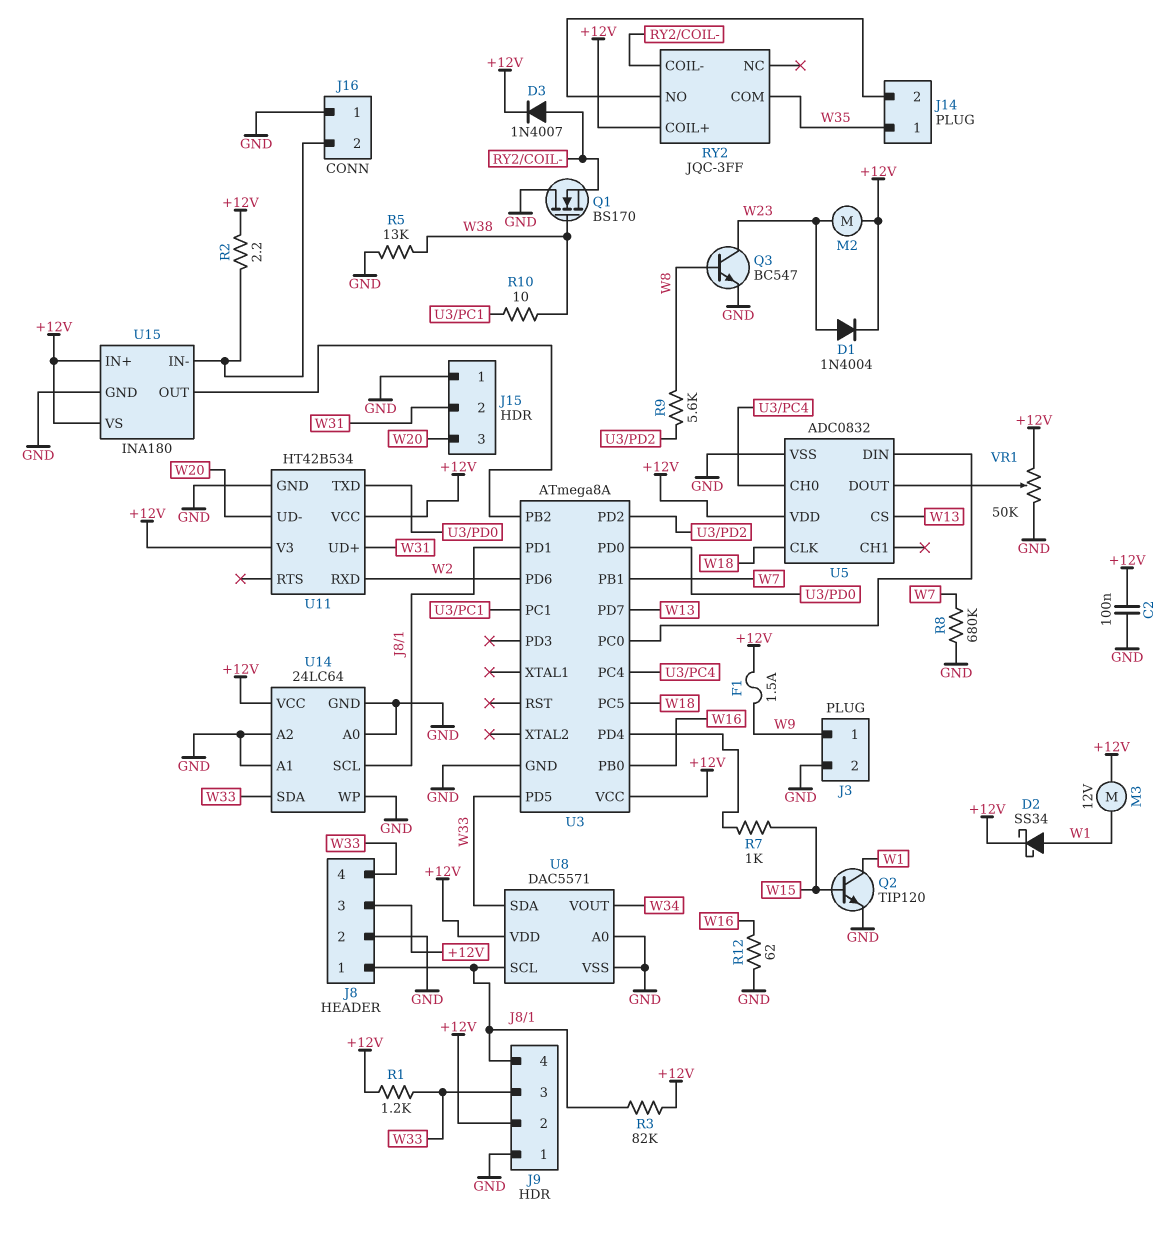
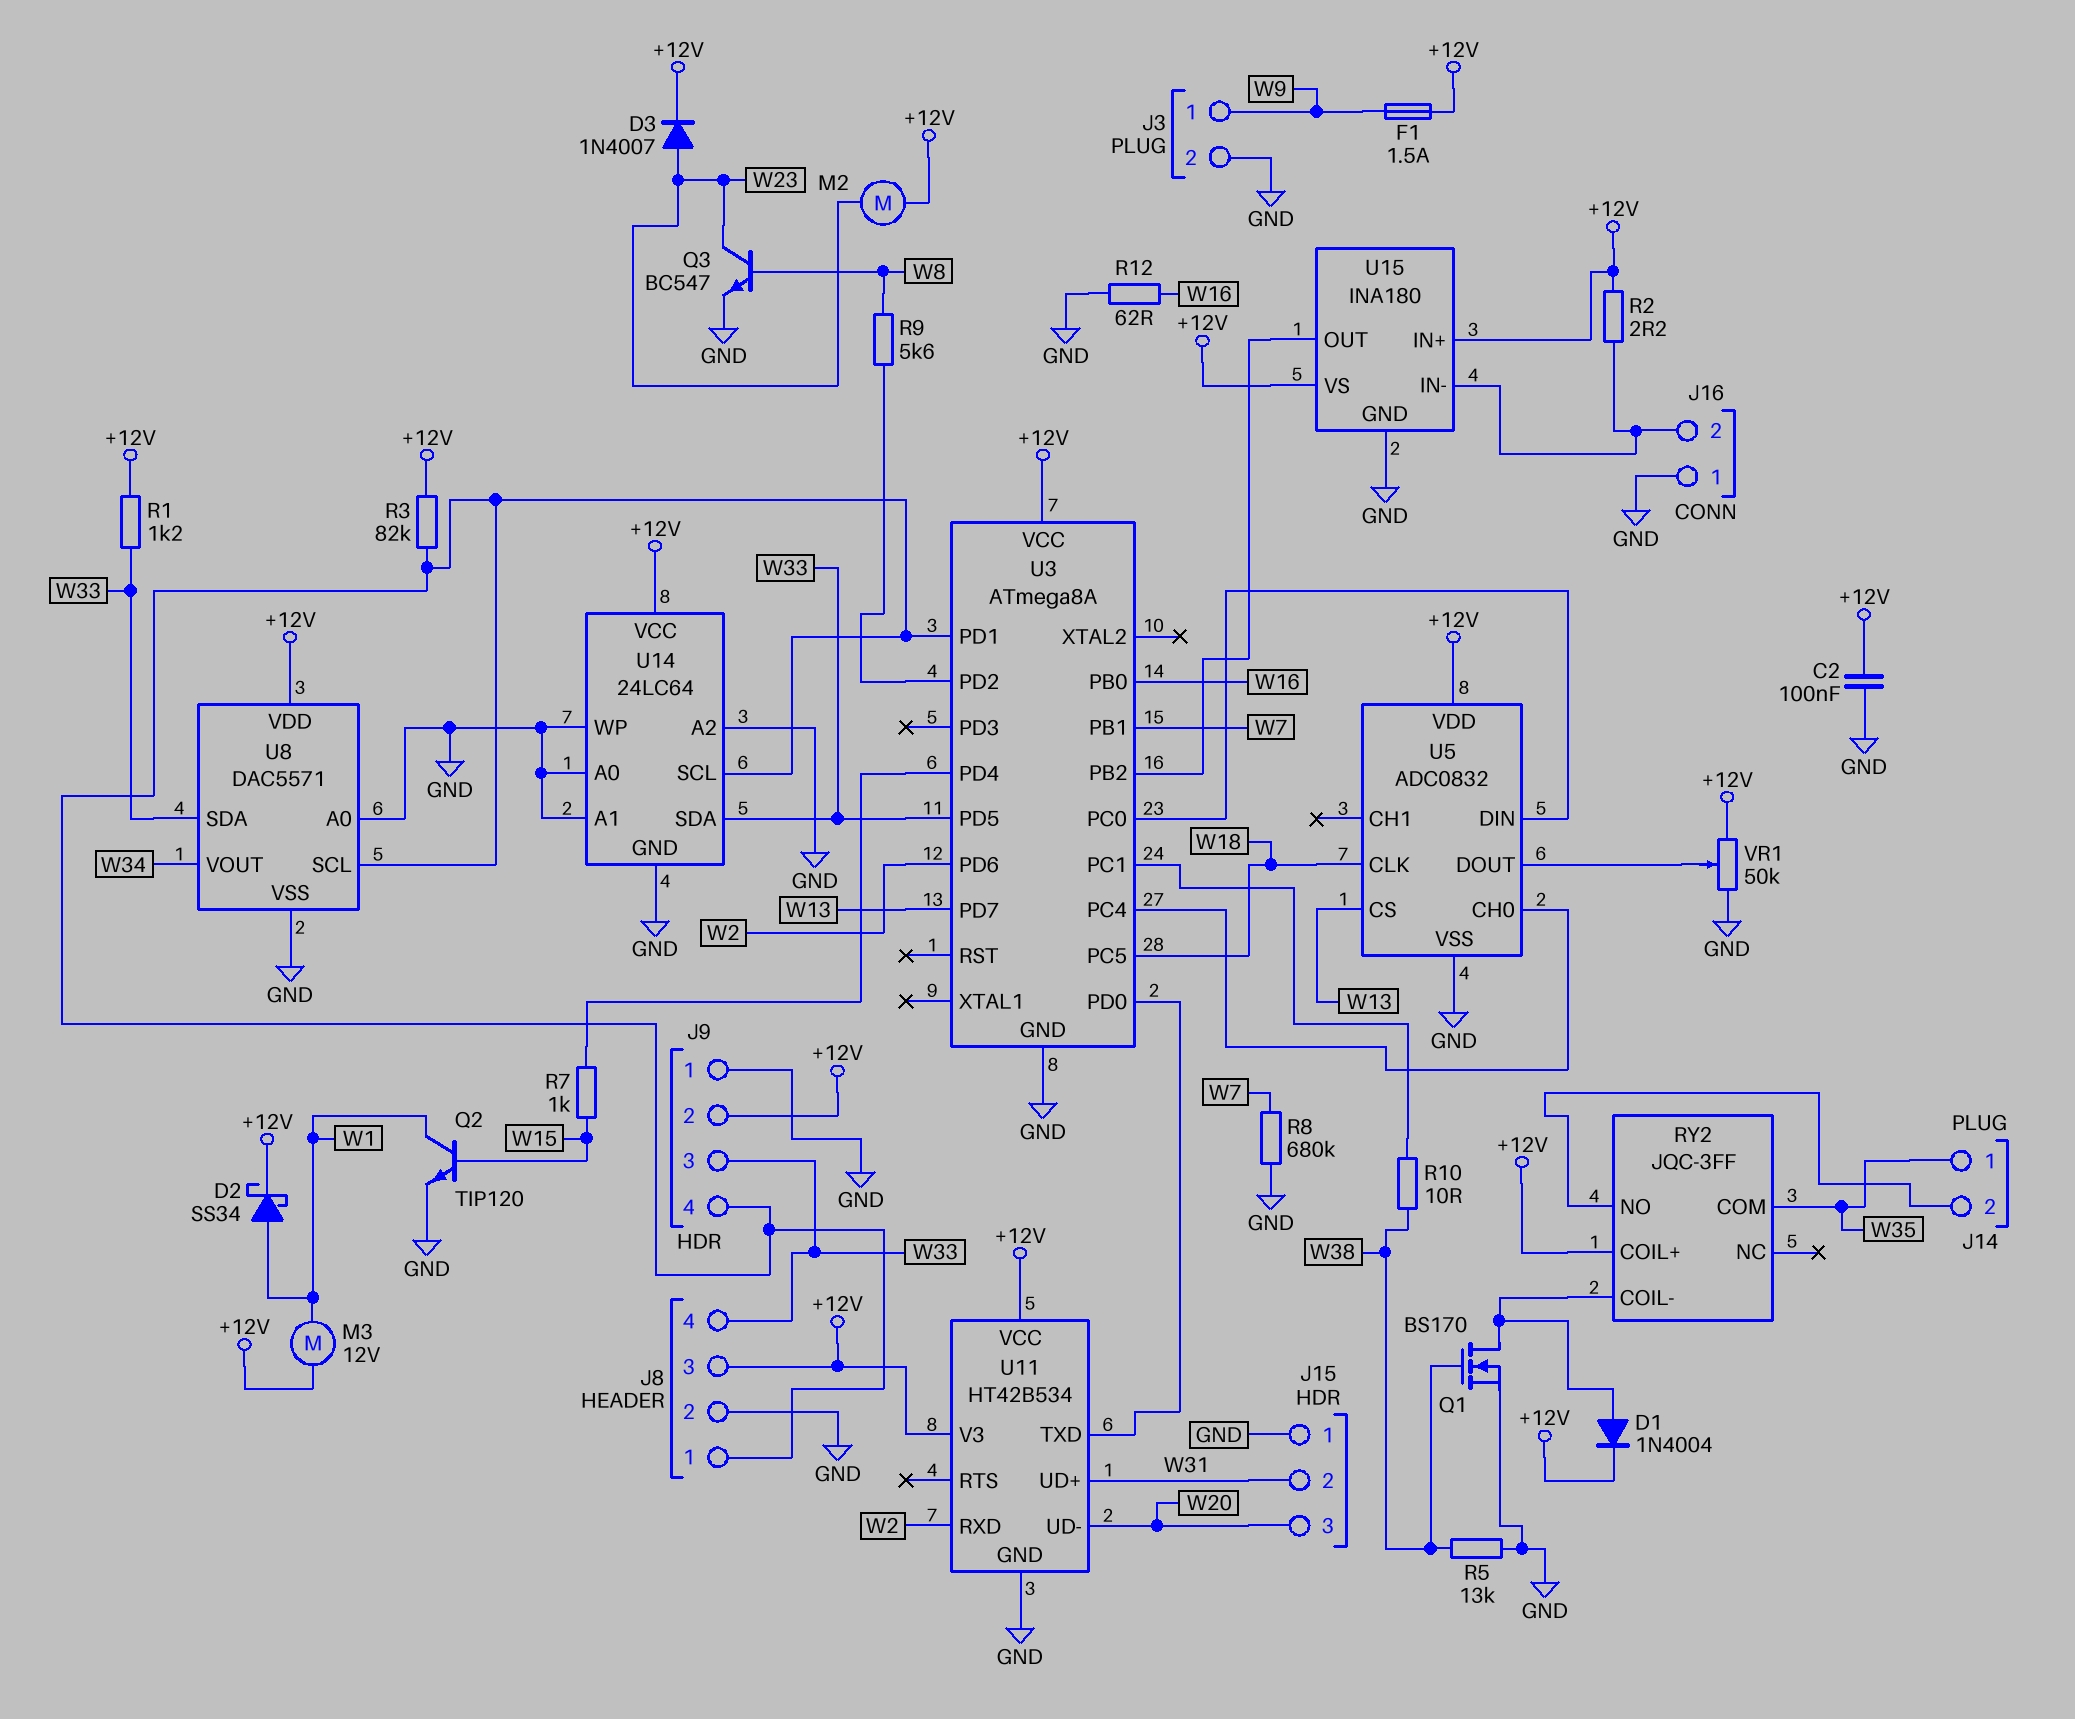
D1: diode 1N4004 (A W23, K +12V) -> diode 1N4004 (A RY2/COIL-, K +12V)
D3: diode 1N4007 (A RY2/COIL-, K +12V) -> diode 1N4007 (A W23, K +12V)
Q1: NMOS BS170 (G W38, D GND, S RY2/COIL-) -> NMOS BS170 (G W38, D RY2/COIL-, S GND)

